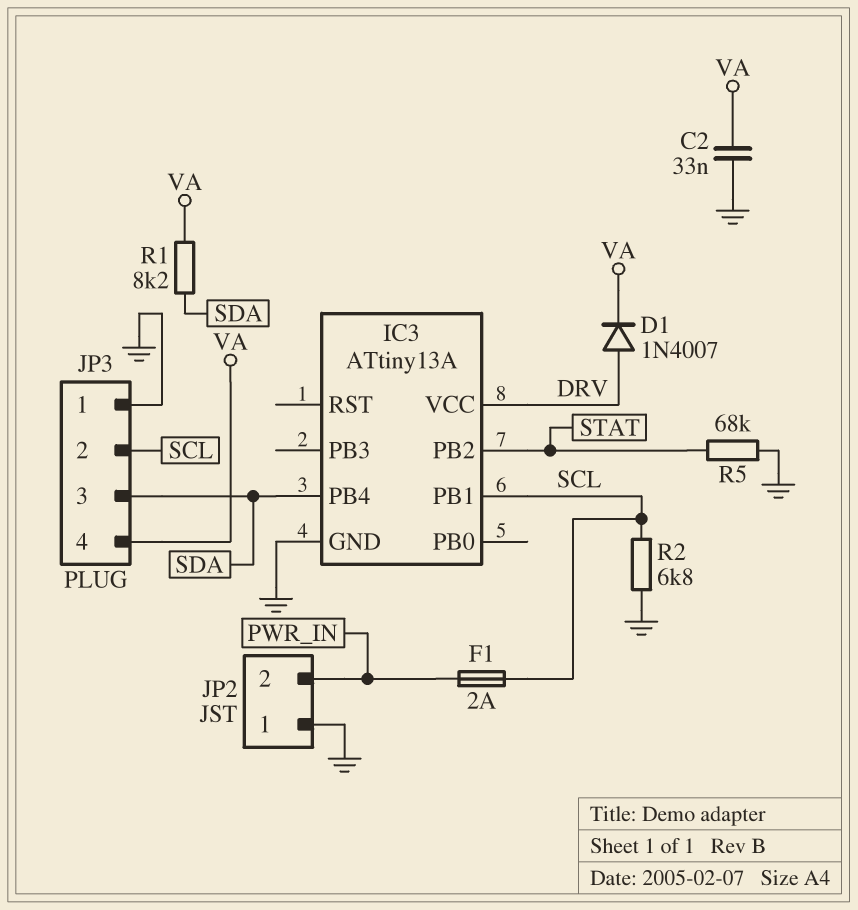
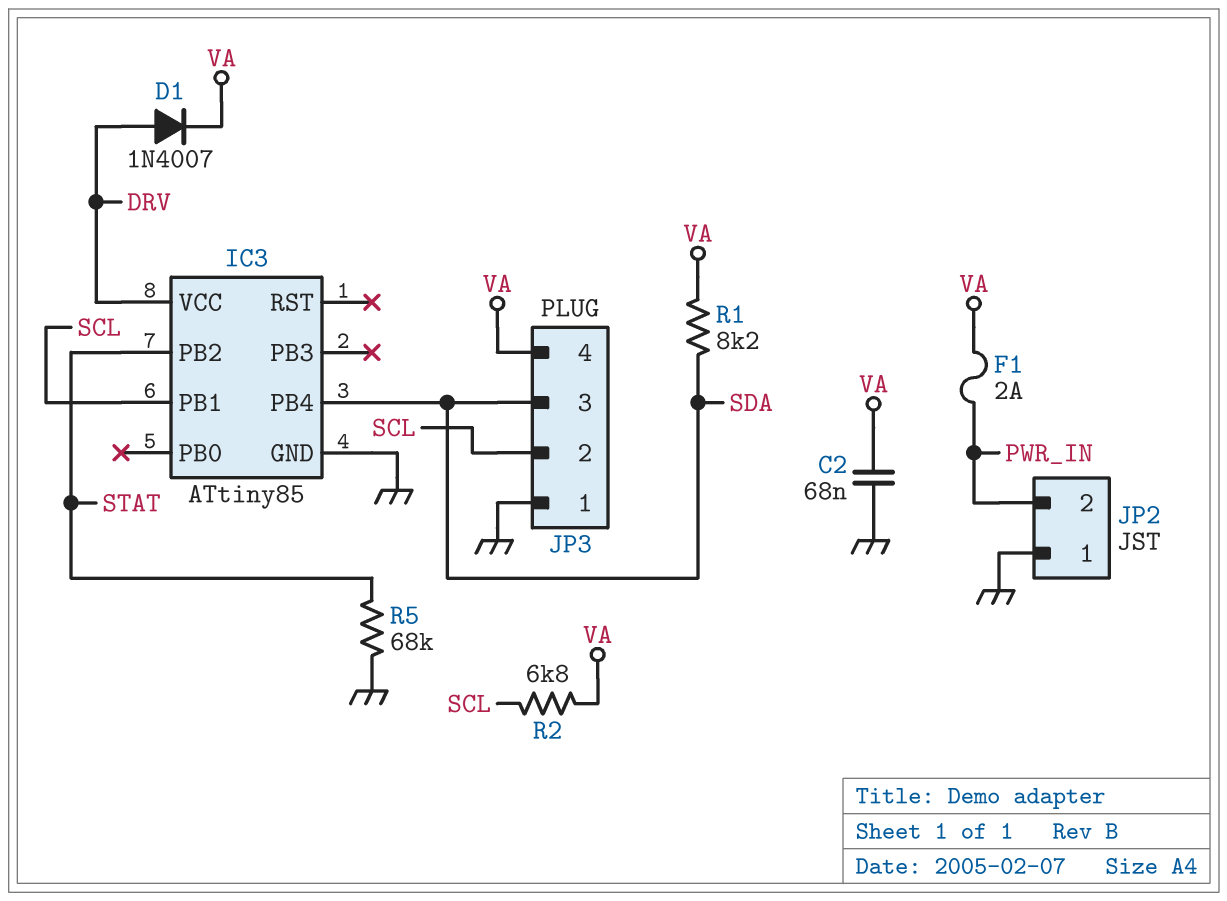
C2: 33nF (GND, VA) -> 68nF (GND, VA)
F1: 2A (PWR_IN, SCL) -> 2A (PWR_IN, VA)
IC3: ATtiny13A -> ATtiny85
R2: 6.8k (GND, SCL) -> 6.8k (SCL, VA)

